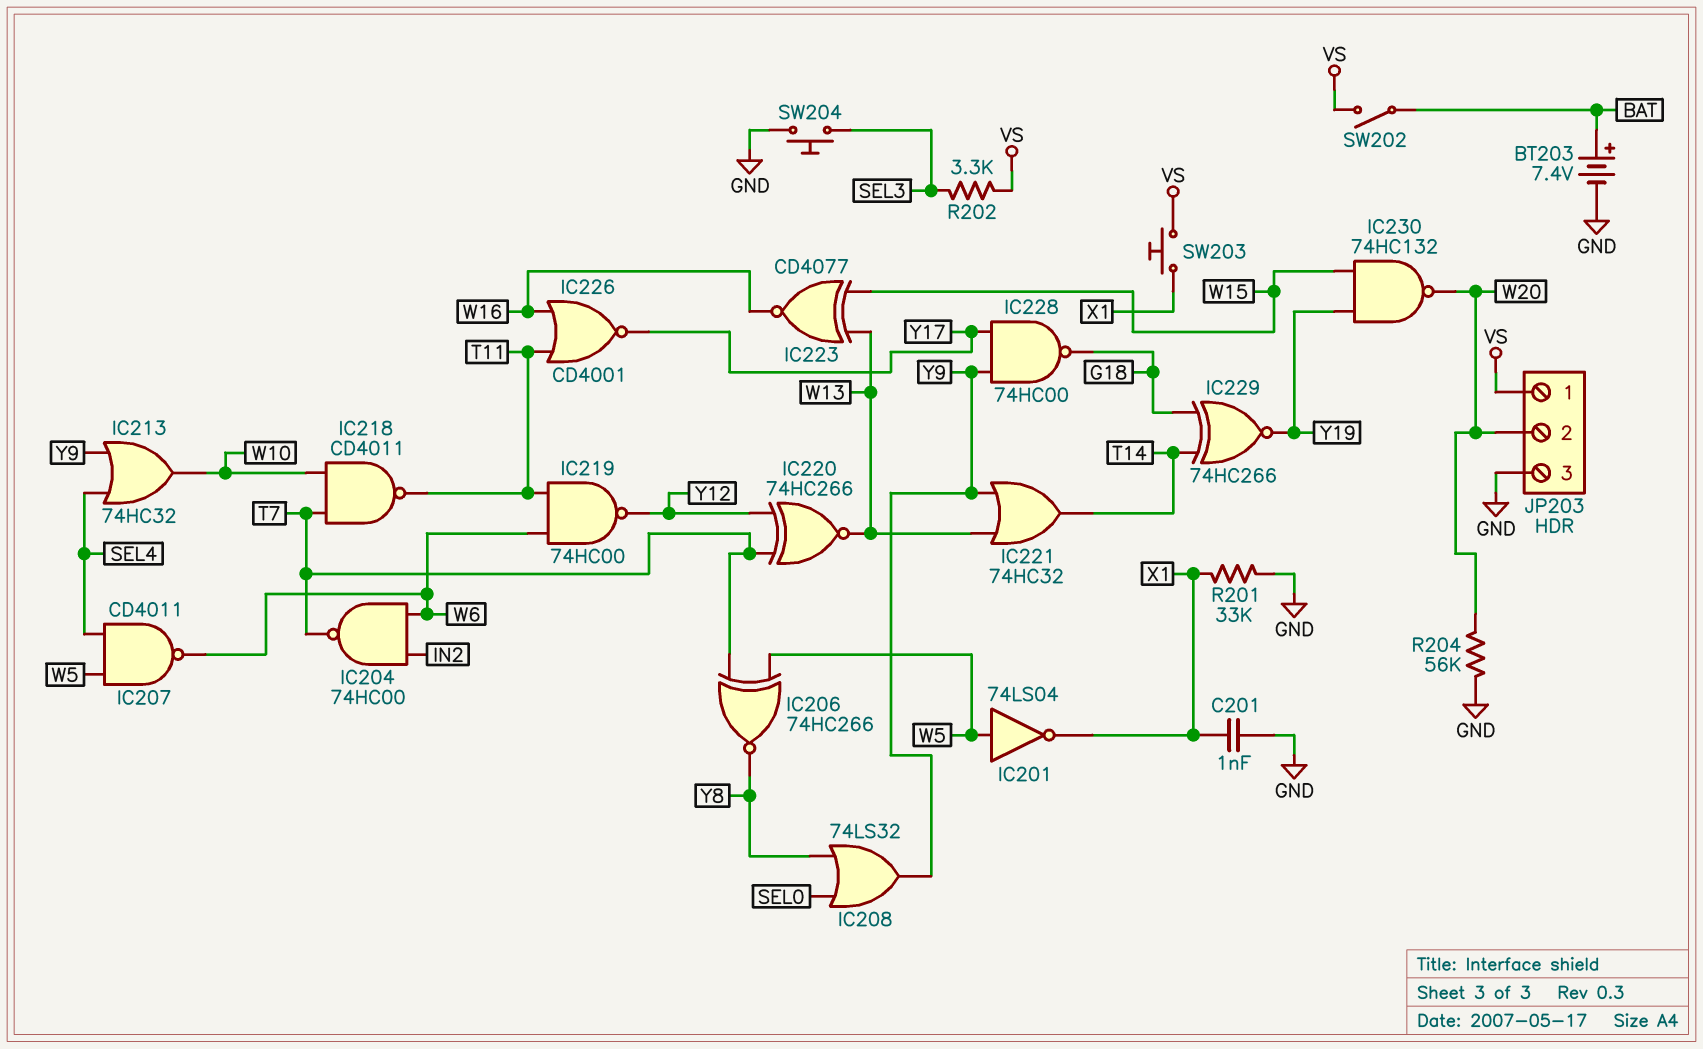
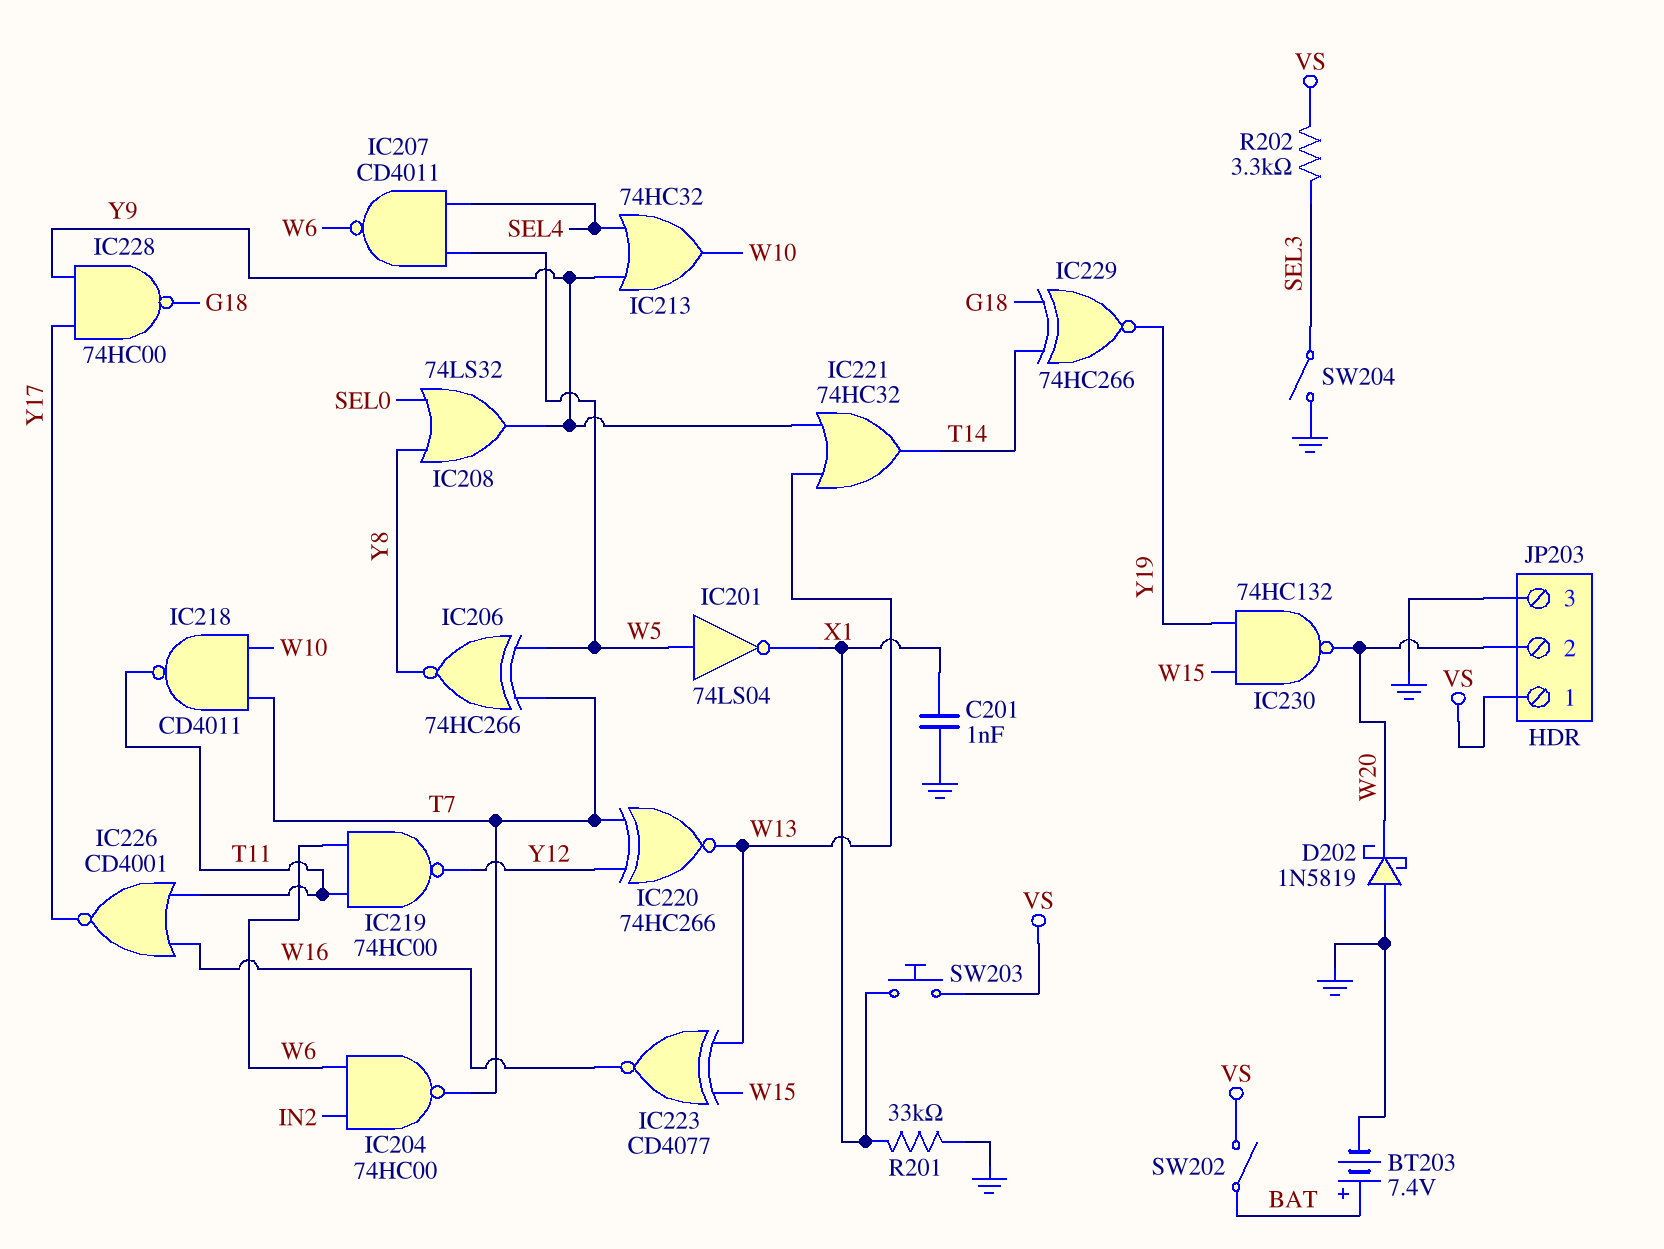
D202: none -> schottky 1N5819 (A GND, K W20)
R204: 56k (GND, W20) -> none
SW204: button (GND, SEL3) -> switch (GND, SEL3)

